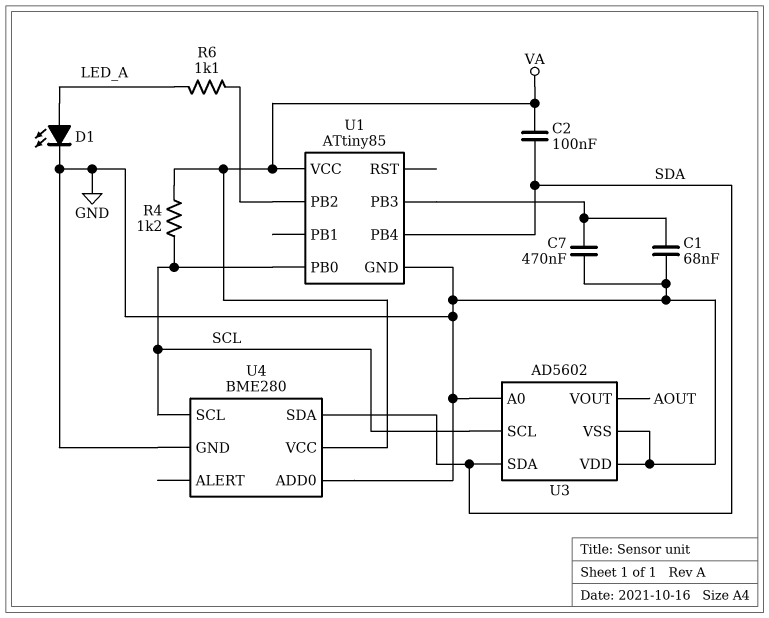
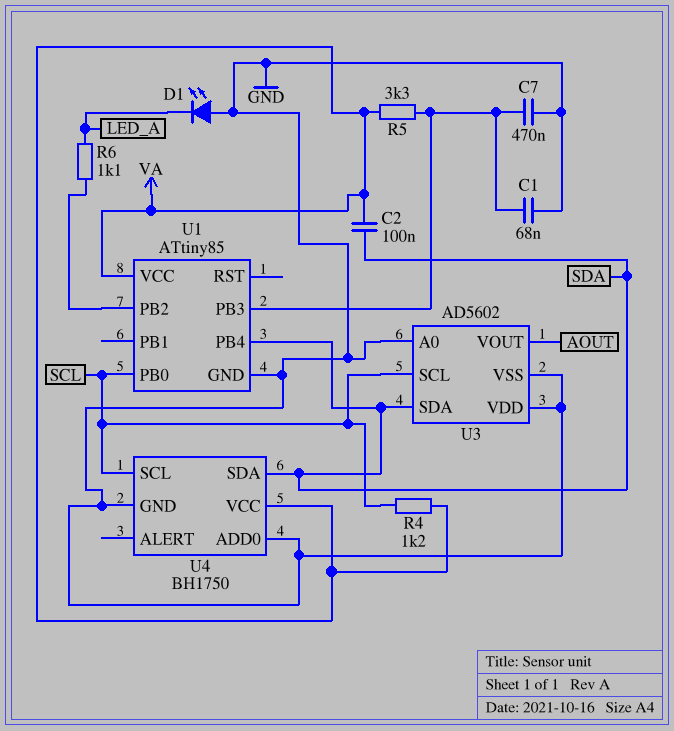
D1: LED (A LED_A, K GND) -> LED (A GND, K LED_A)
R5: none -> 3.3k (U1/PB3, VA)
U4: BME280 -> BH1750

